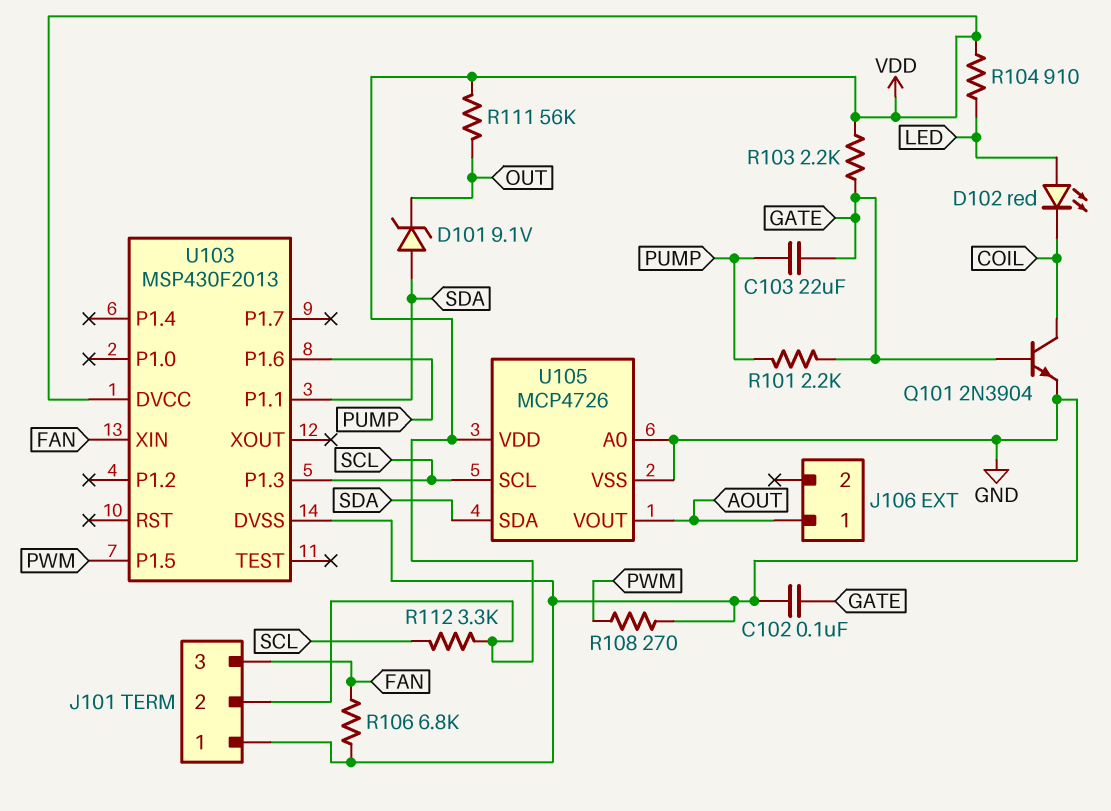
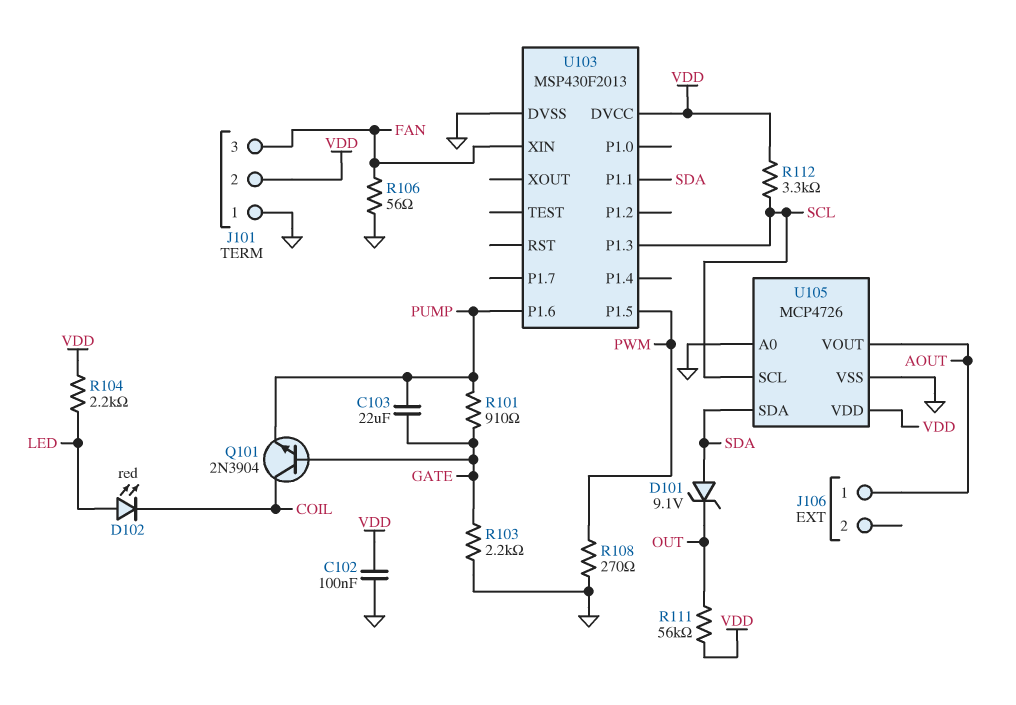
C102: 100nF (GATE, GND) -> 100nF (GND, VDD)
Q101: NPN 2N3904 (B GATE, C COIL, E GND) -> NPN 2N3904 (B GATE, C COIL, E PUMP)
R101: 2.2k (GATE, PUMP) -> 910 (GATE, PUMP)
R103: 2.2k (GATE, VDD) -> 2.2k (GATE, GND)
R104: 910 (LED, VDD) -> 2.2k (LED, VDD)
R106: 6.8k (FAN, GND) -> 56 (FAN, GND)

